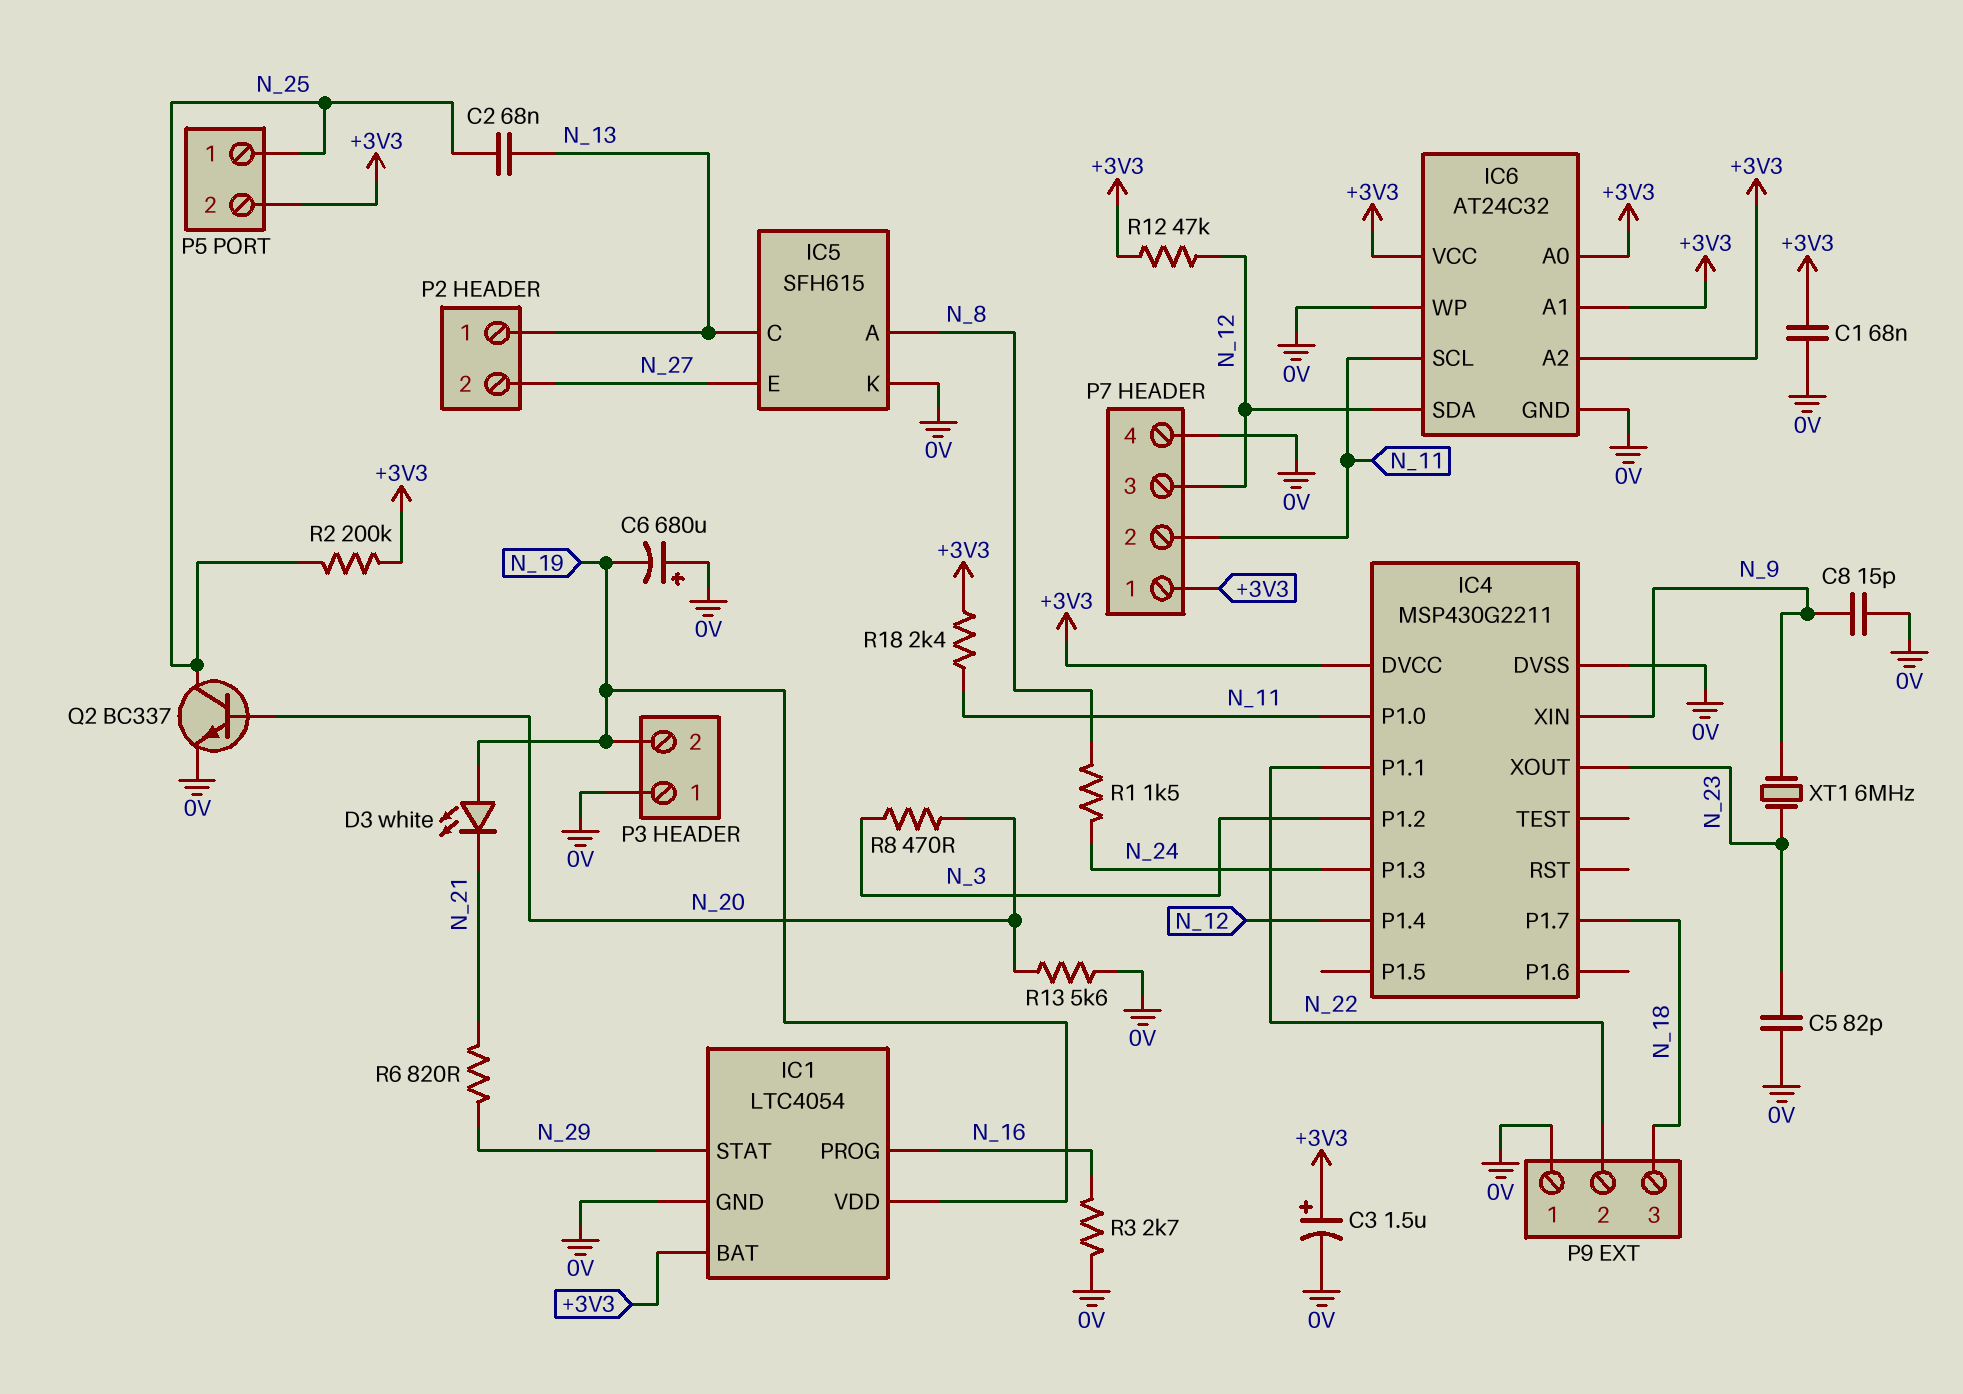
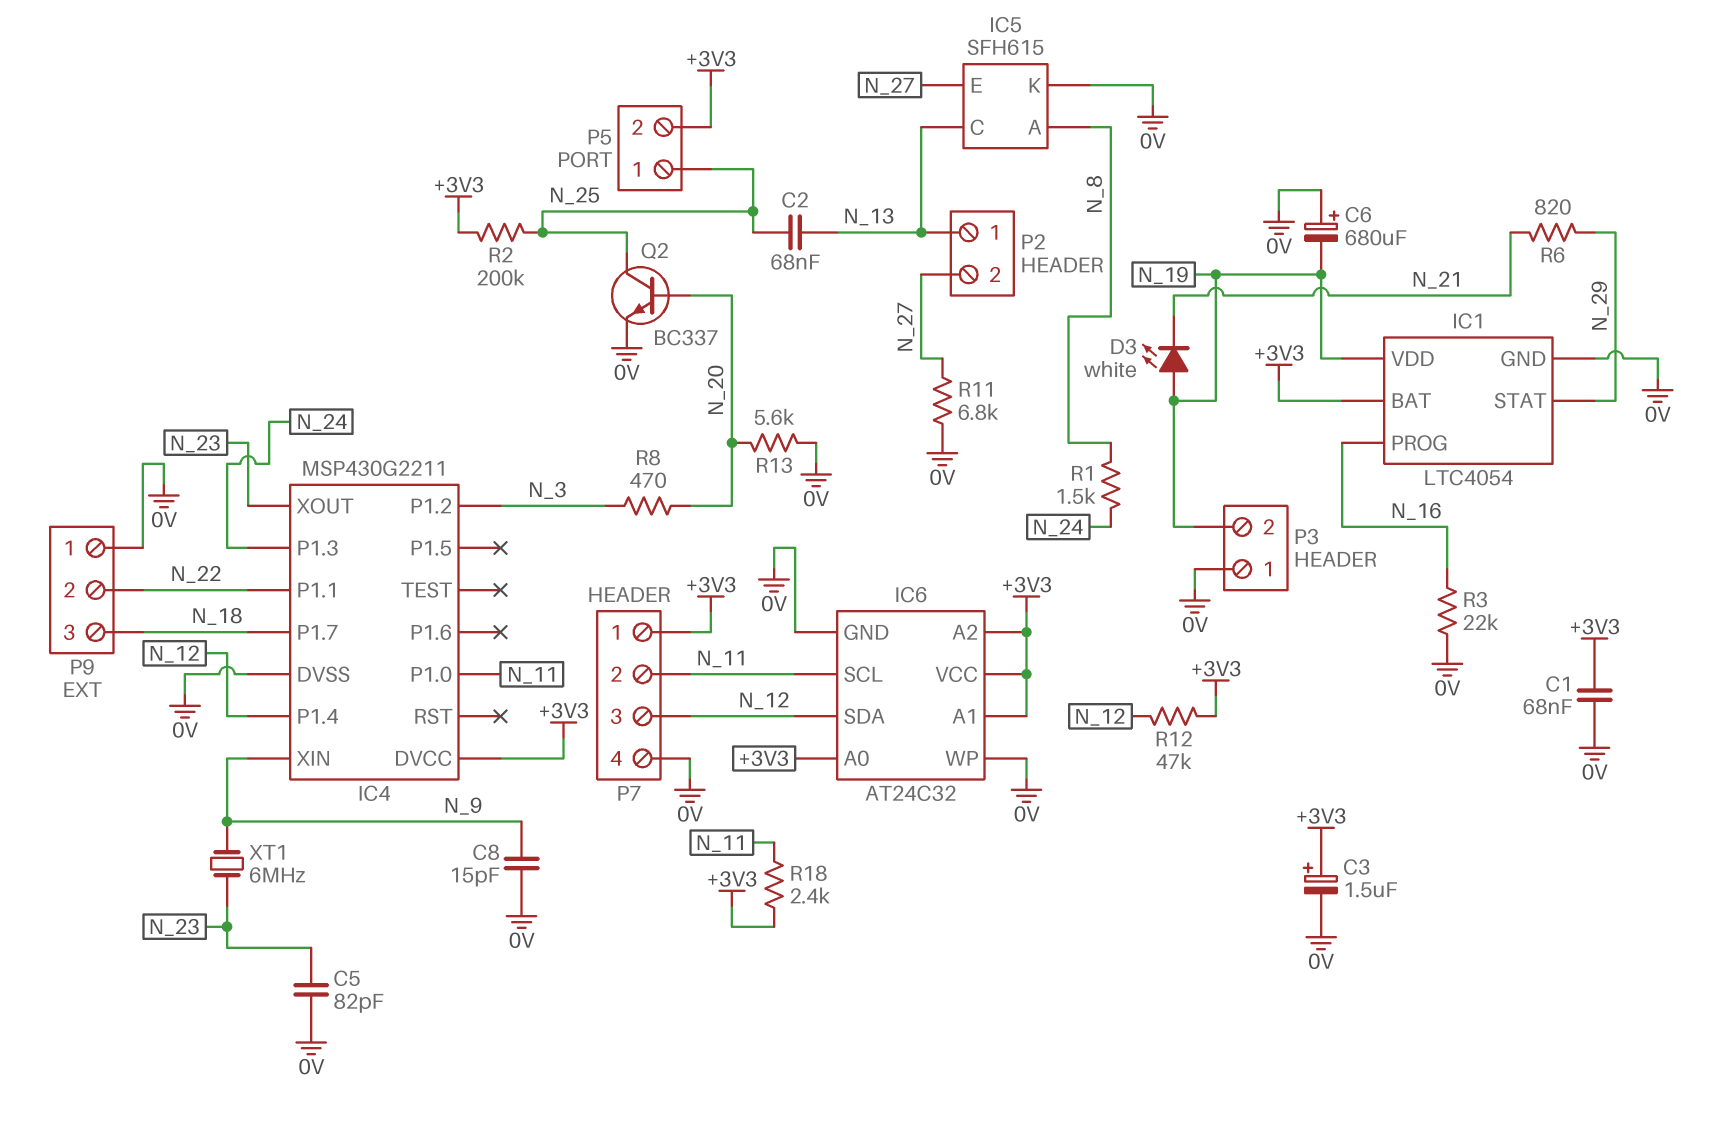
R3: 2.7k (0V, N_16) -> 22k (0V, N_16)
R11: none -> 6.8k (0V, N_27)

